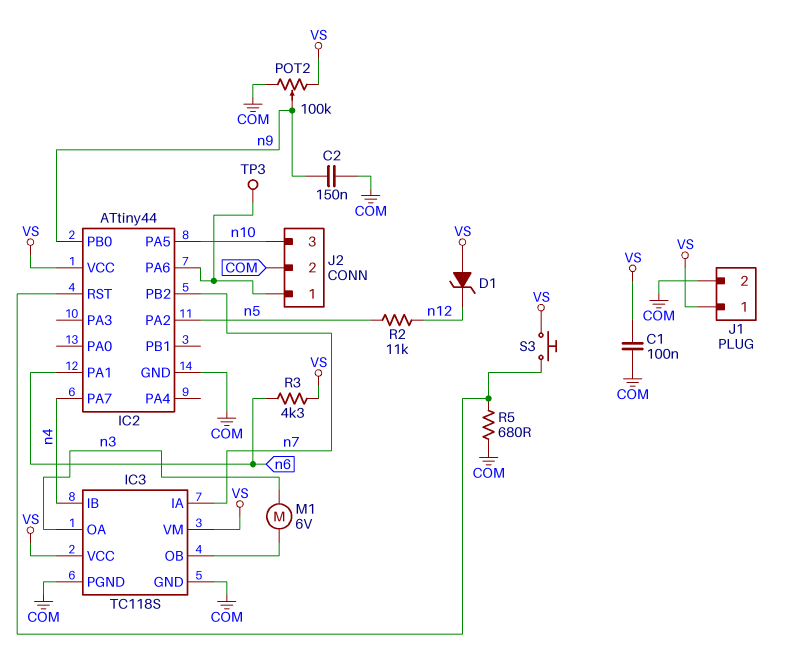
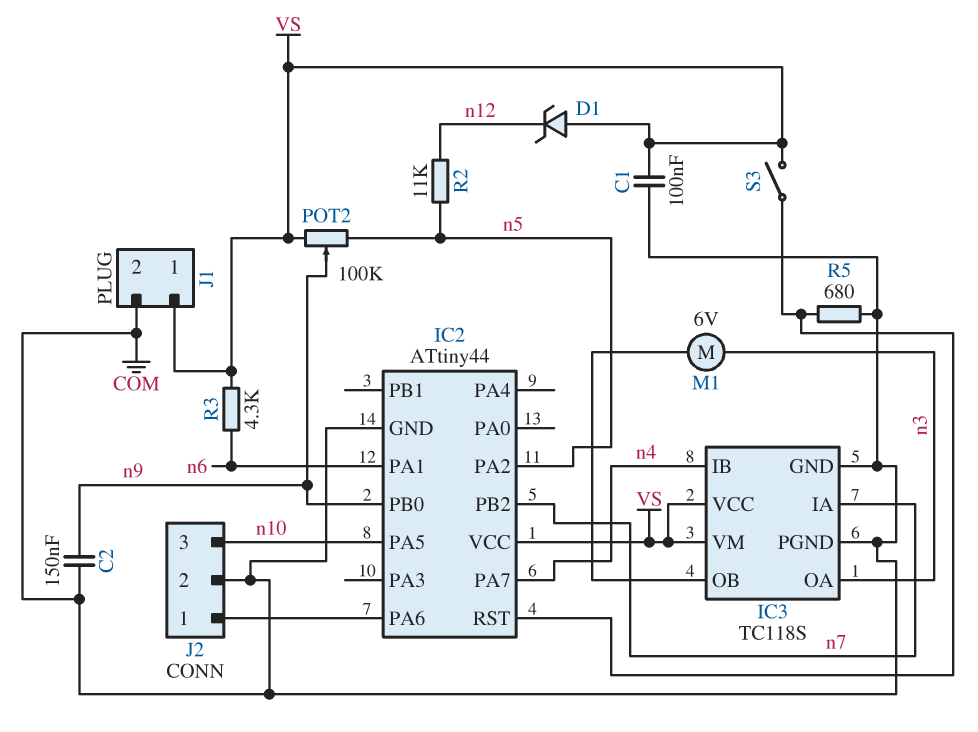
POT2: 100k (COM, VS, wiper n9) -> 100k (VS, n5, wiper n9)
S3: button (IC2/RST, VS) -> switch (IC2/RST, VS)
TP3: test point (IC2/PA6) -> none

